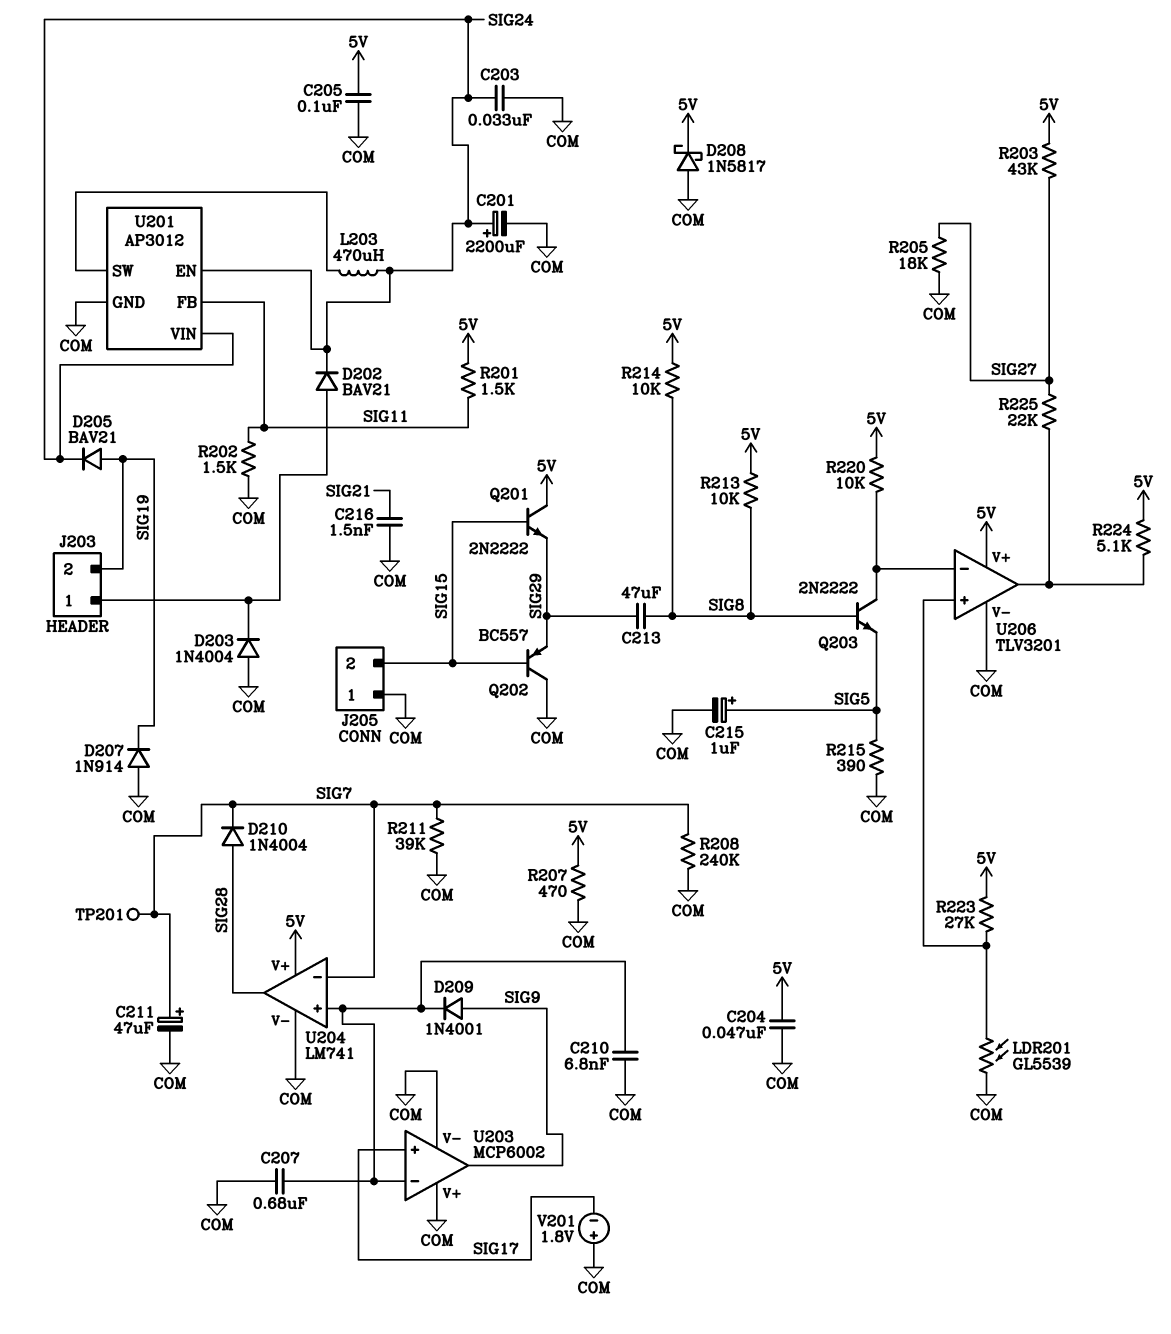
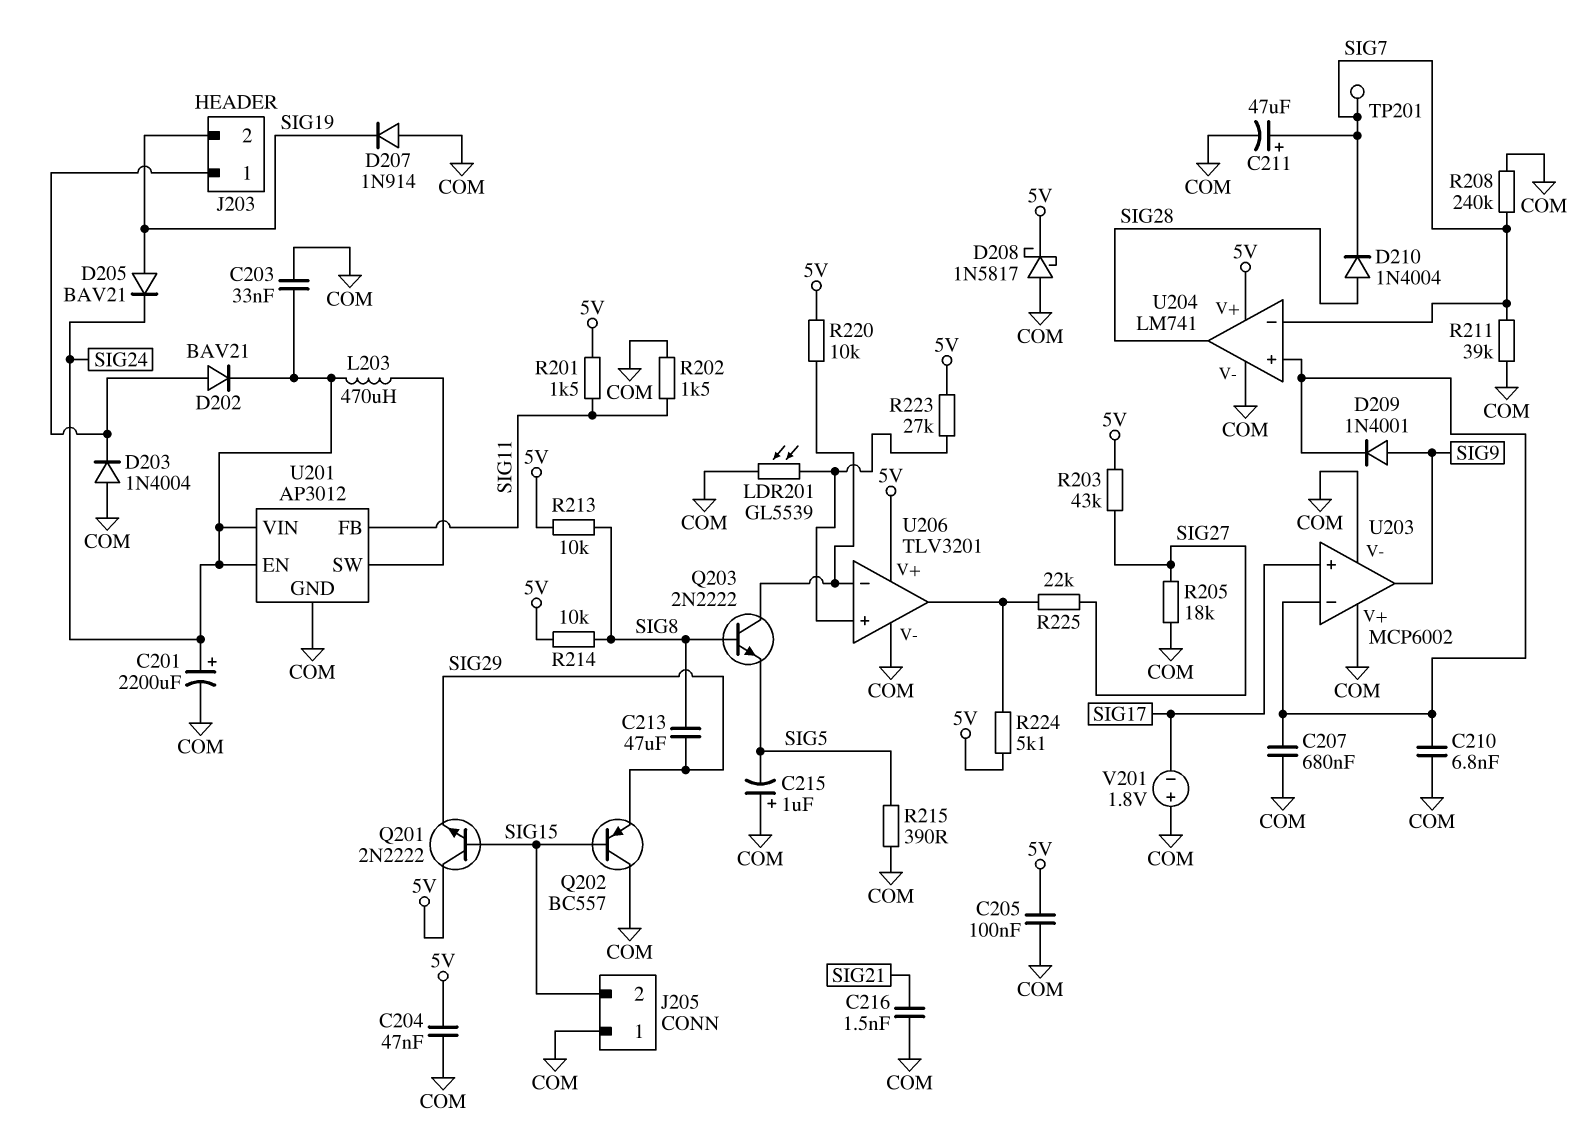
C215: 1uF (plus SIG5, minus COM) -> 1uF (plus COM, minus SIG5)
R207: 470 (5V, COM) -> none

